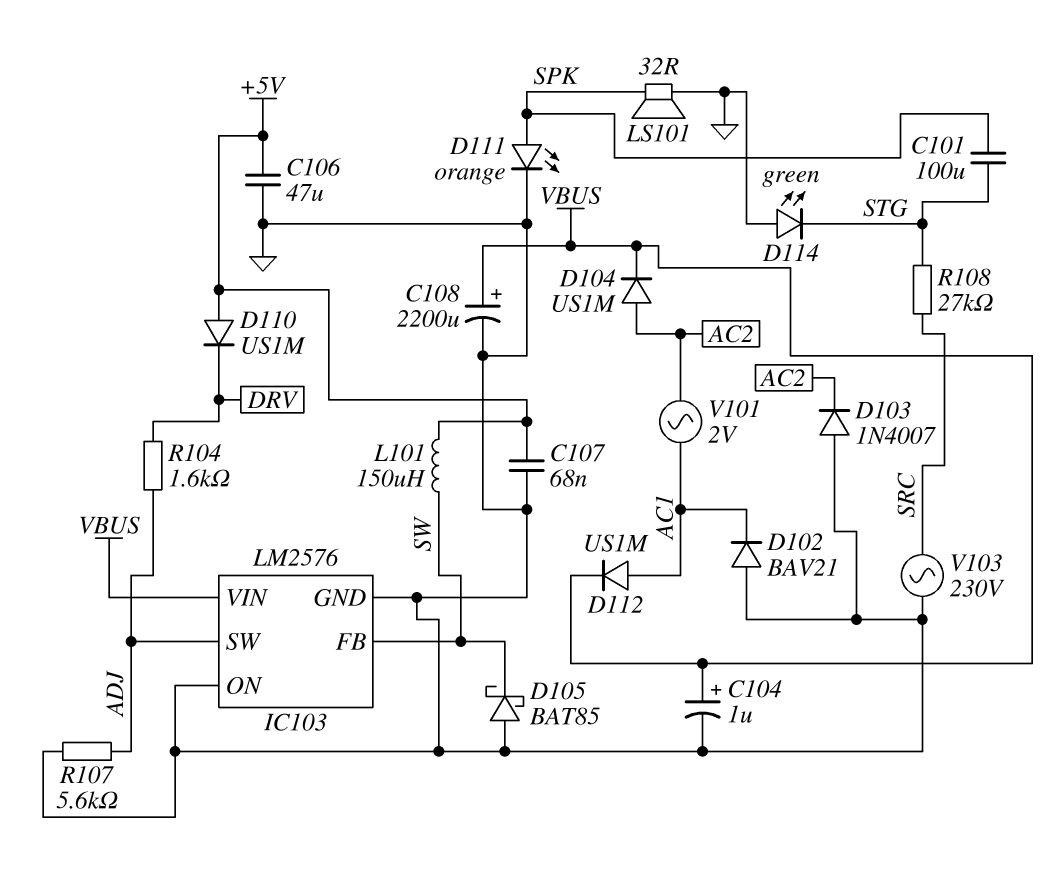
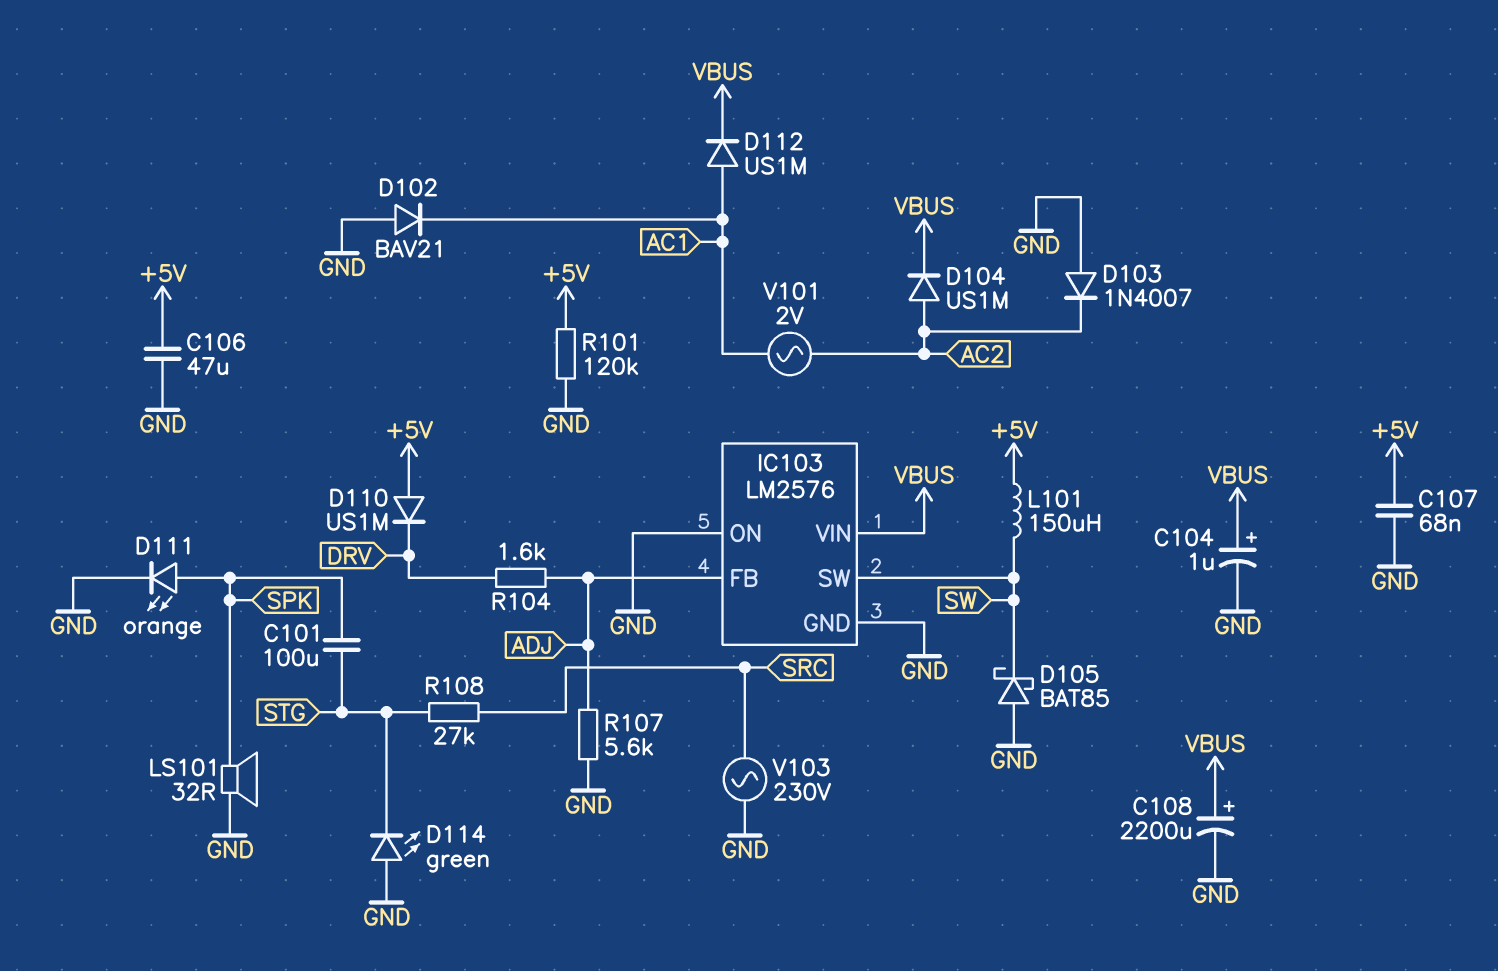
IC103 pin FB: SW -> ADJ
IC103 pin SW: ADJ -> SW
R101: none -> 120k (+5V, GND)

